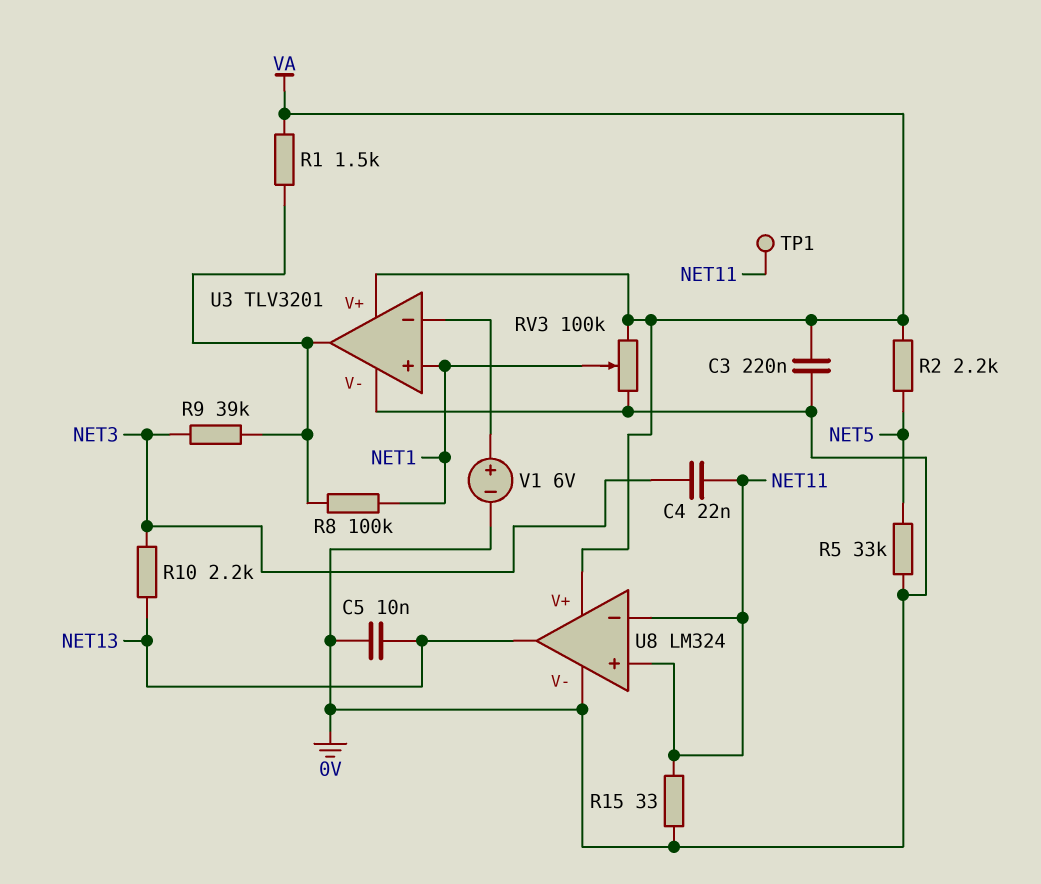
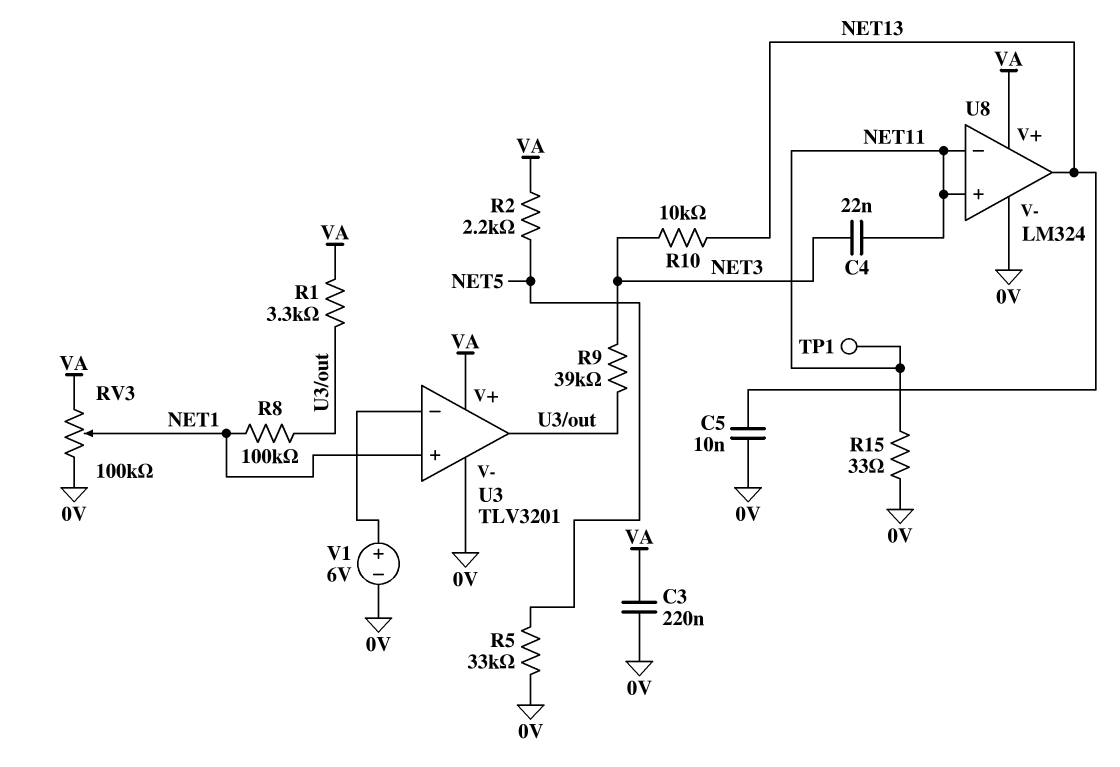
R1: 1.5k (U3/out, VA) -> 3.3k (U3/out, VA)
R10: 2.2k (NET3, NET13) -> 10k (NET3, NET13)

